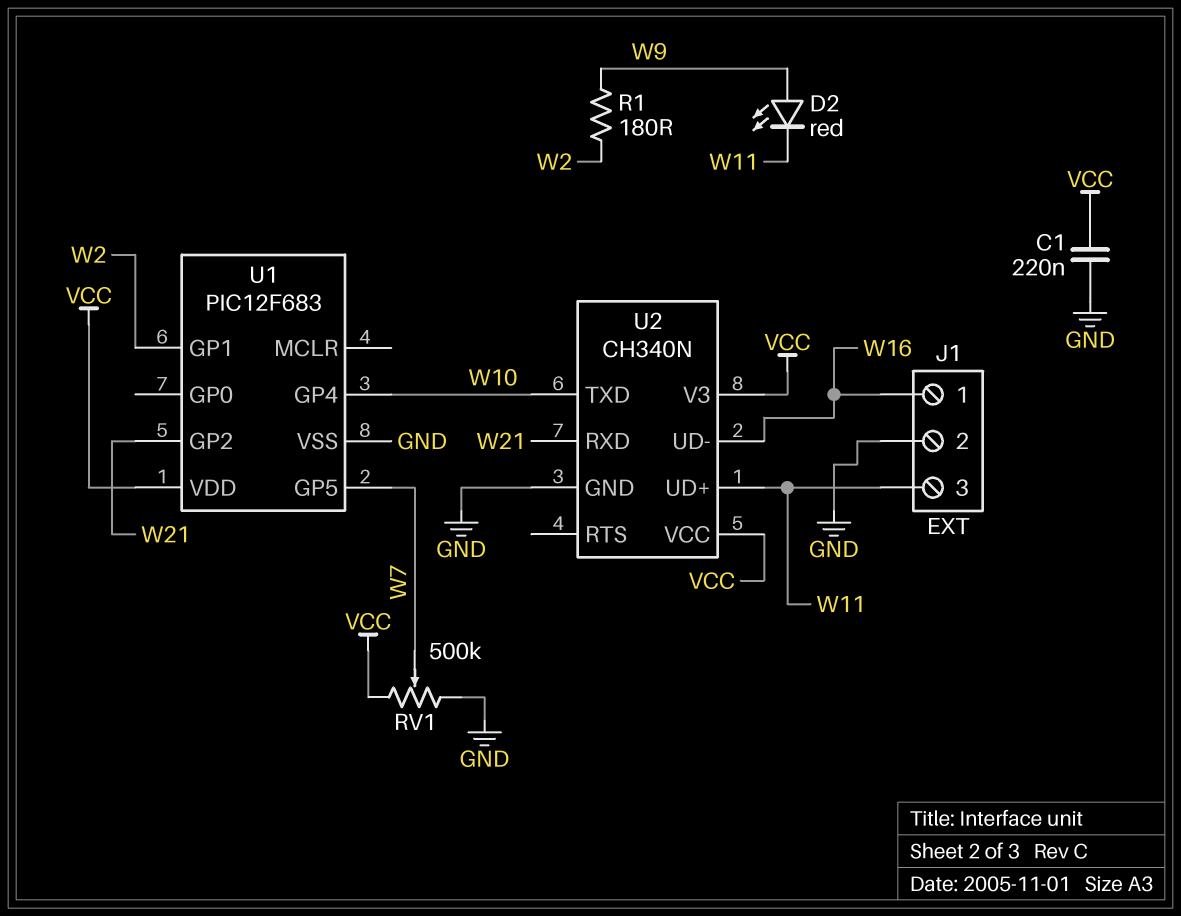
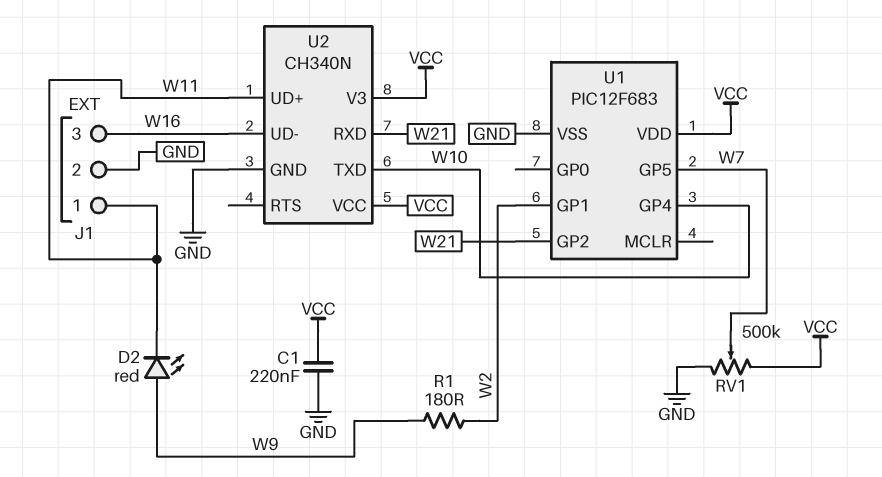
J1 pin 1: W16 -> W11
J1 pin 3: W11 -> W16

